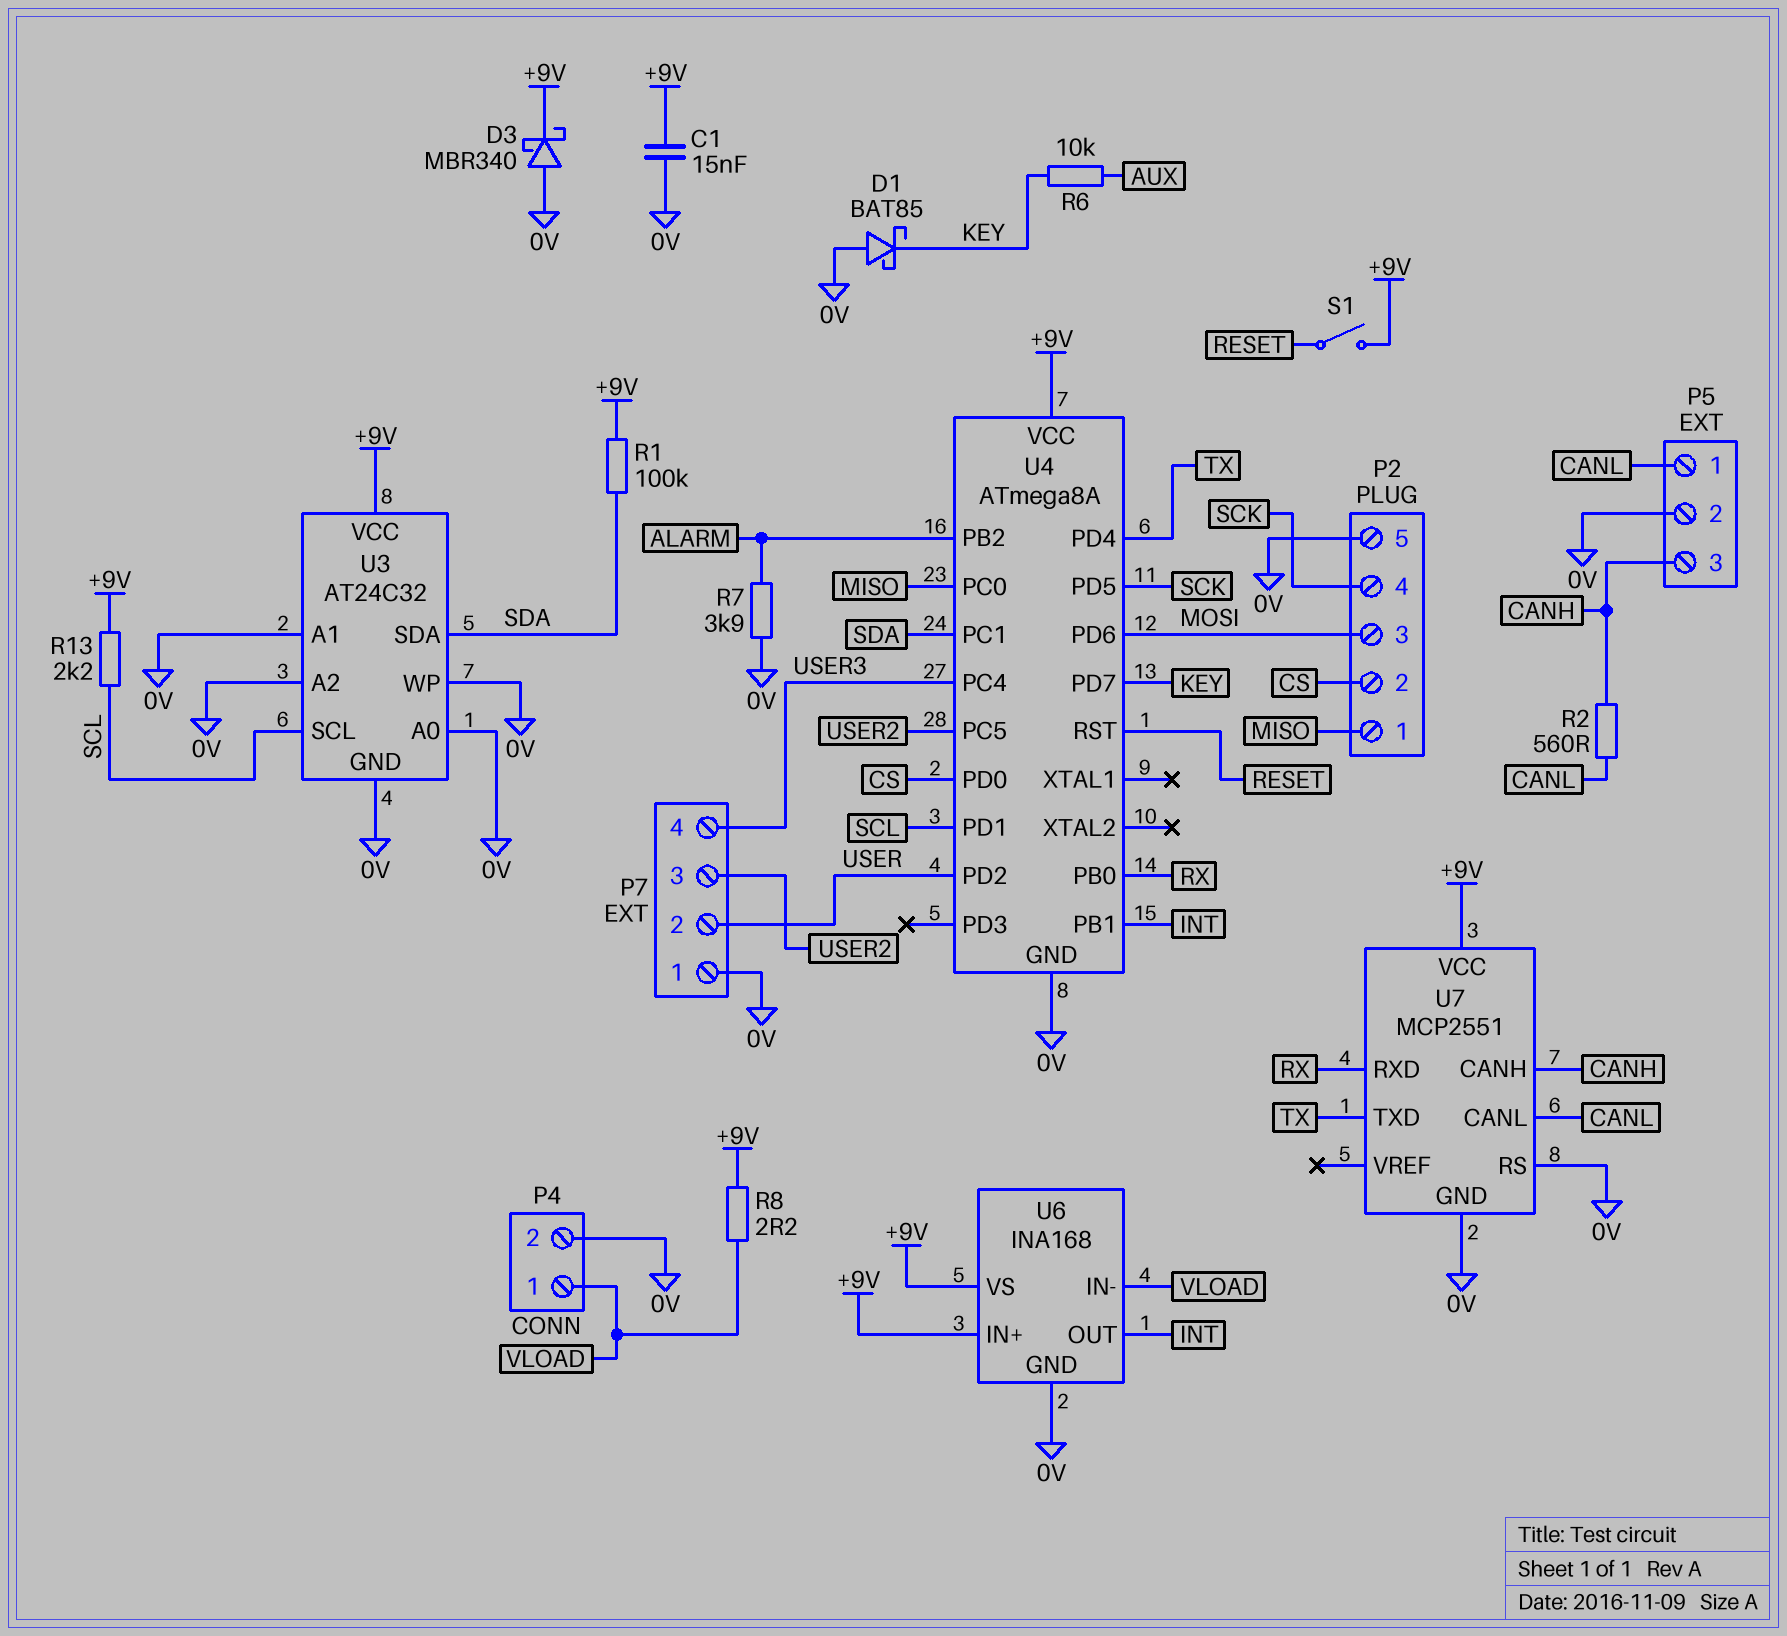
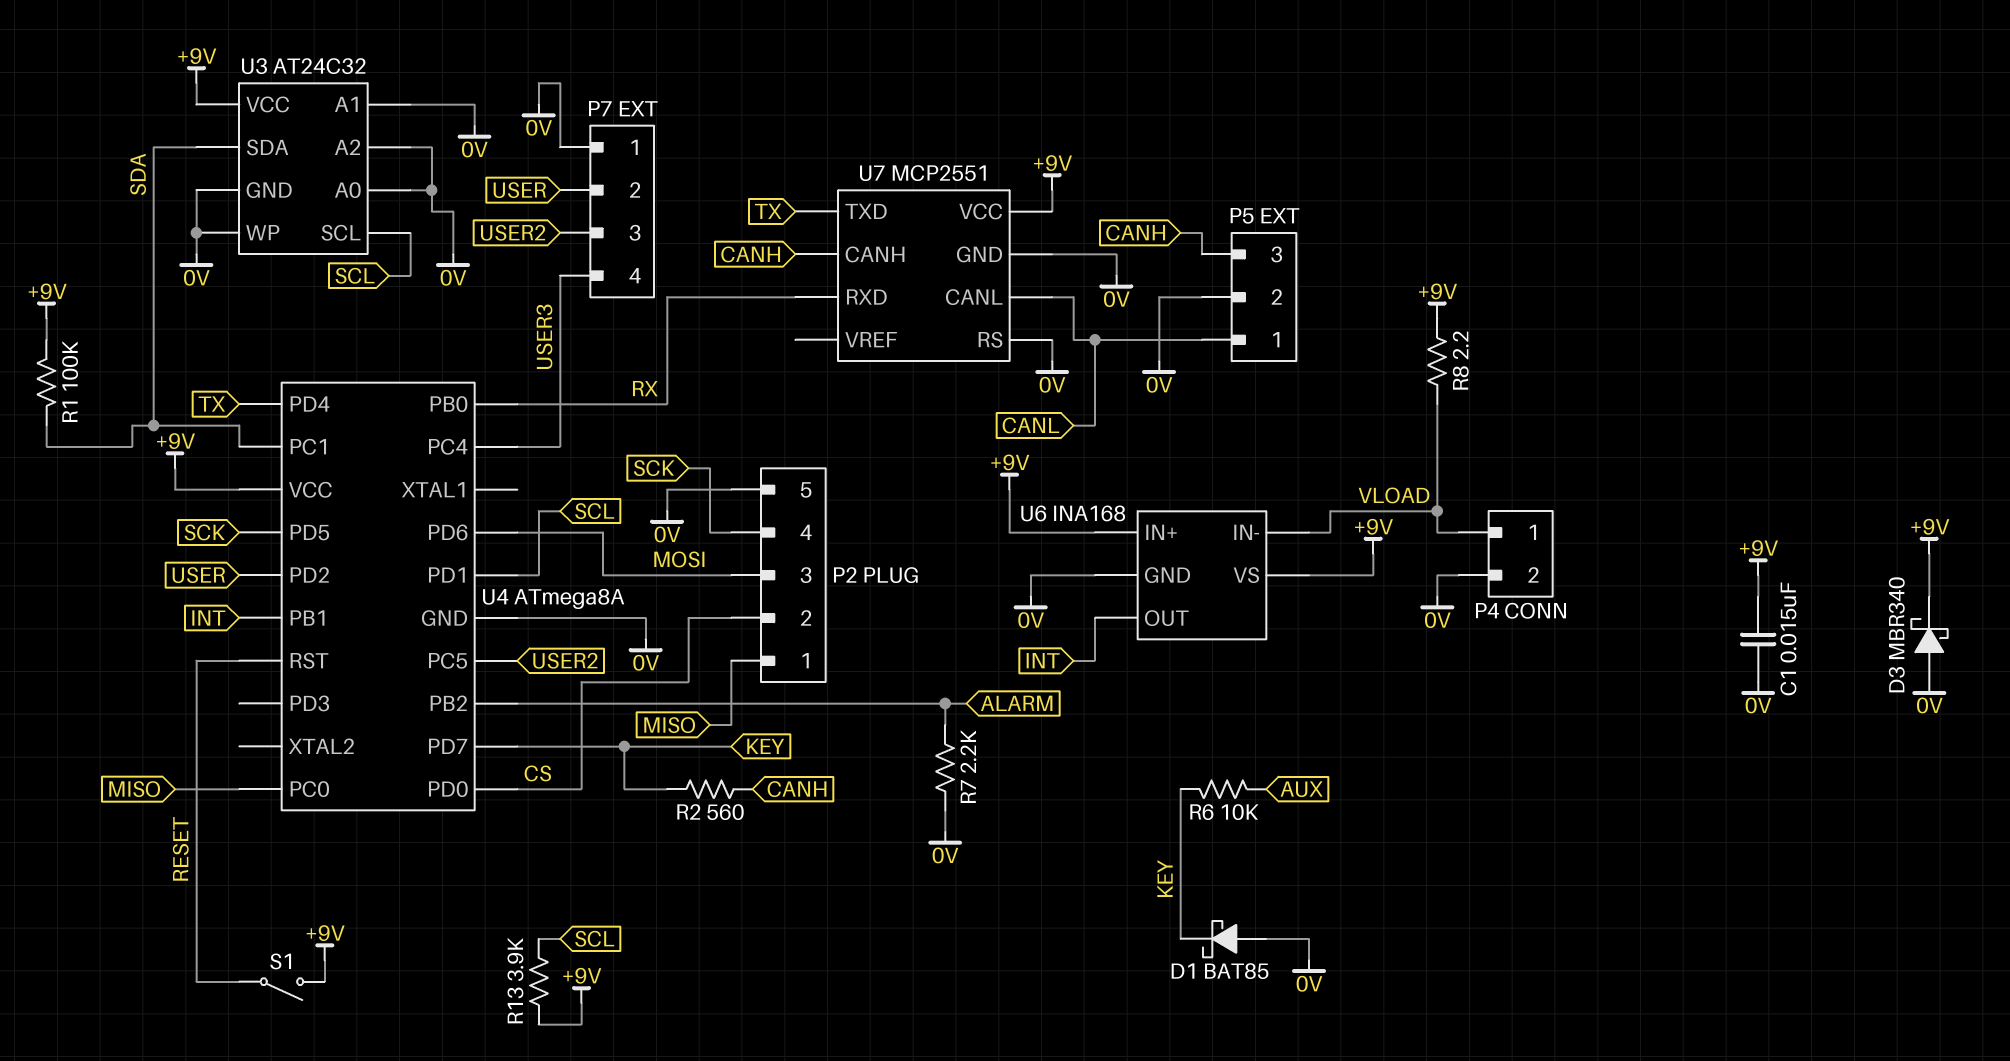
R2: 560 (CANH, CANL) -> 560 (CANH, KEY)
R7: 3.9k (0V, ALARM) -> 2.2k (0V, ALARM)
R13: 2.2k (+9V, SCL) -> 3.9k (+9V, SCL)

